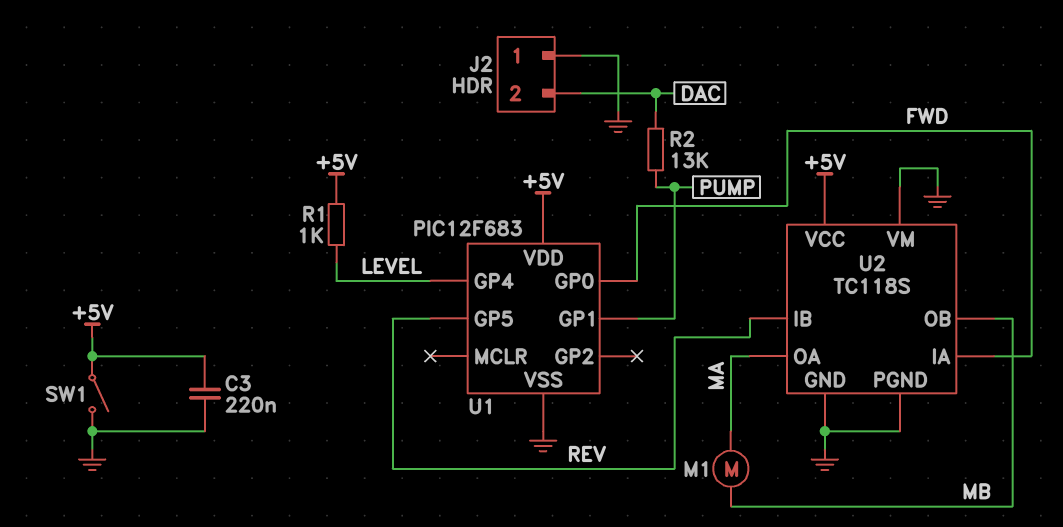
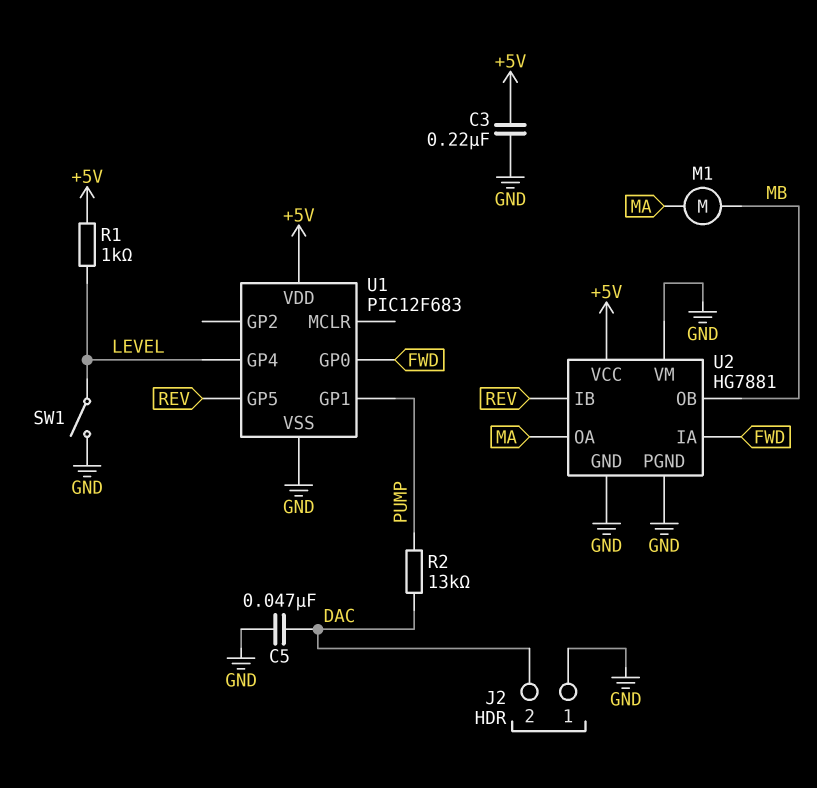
C5: none -> 47nF (DAC, GND)
SW1: switch (+5V, GND) -> switch (GND, LEVEL)
U2: TC118S -> HG7881

